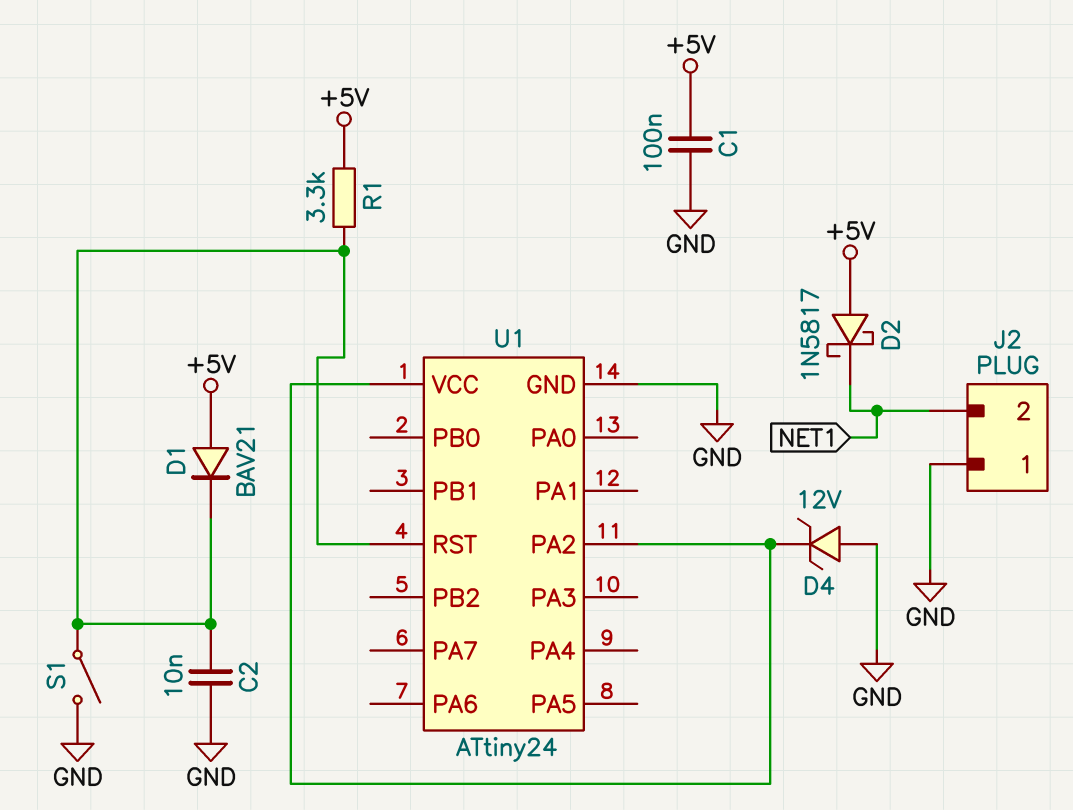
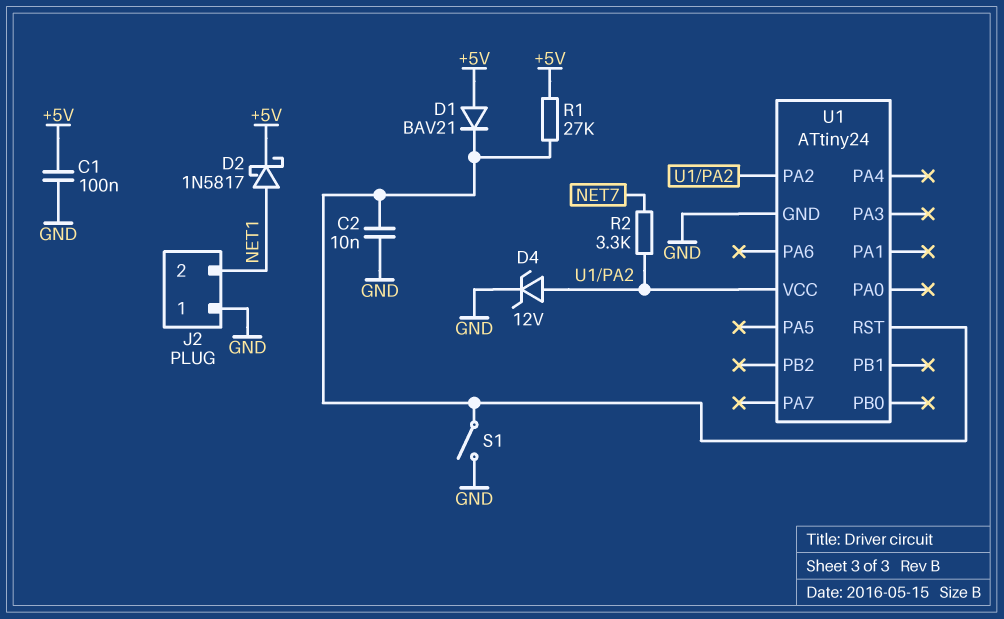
D2: schottky 1N5817 (A +5V, K NET1) -> schottky 1N5817 (A NET1, K +5V)
D4: zener 12V (A GND, K U1/PA2) -> zener 12V (A U1/PA2, K GND)
R1: 3.3k (+5V, U1/RST) -> 27k (+5V, U1/RST)
R2: none -> 3.3k (NET7, U1/PA2)

